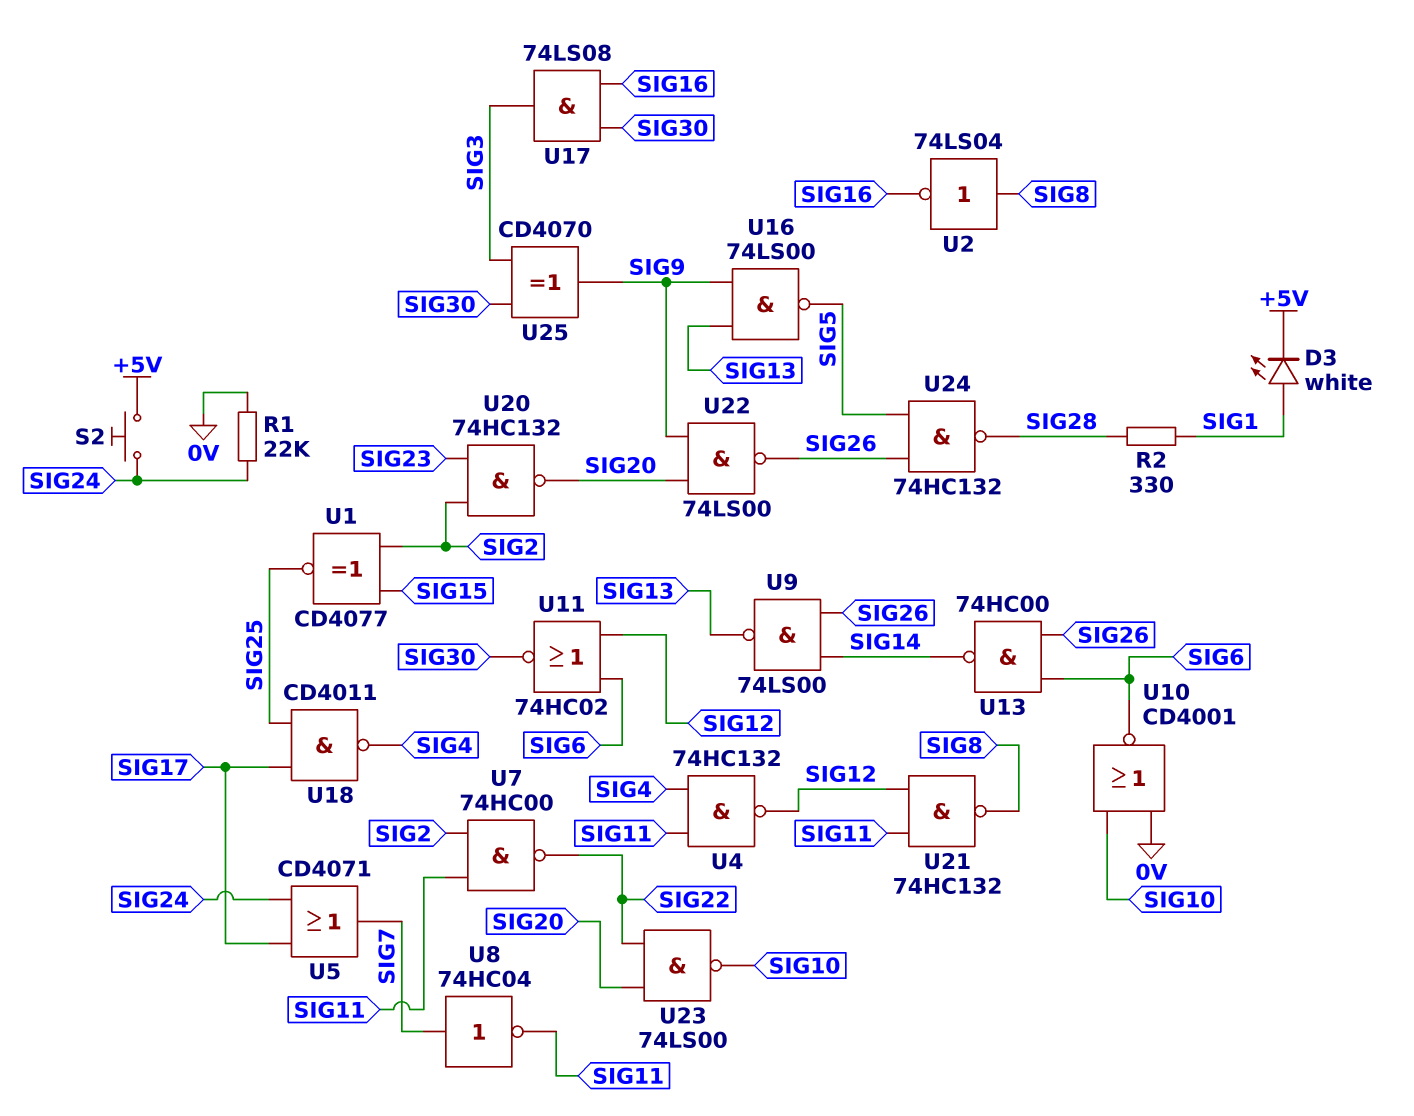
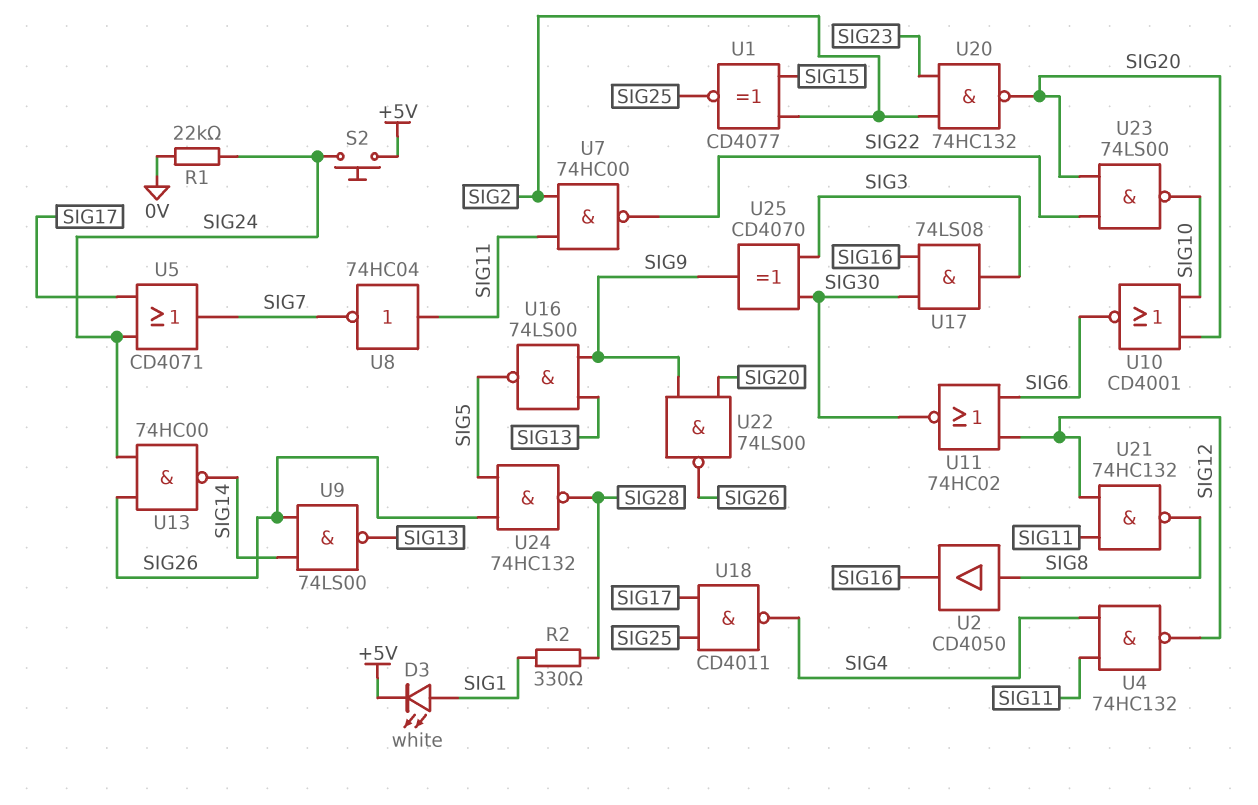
U2: NOT 74LS04 (in SIG8, out SIG16) -> buffer CD4050 (in SIG8, out SIG16)
U8: NOT 74HC04 (in SIG7, out SIG11) -> NOT 74HC04 (in SIG11, out SIG7)
U10: NOR CD4001 (in 0V, in SIG10, out SIG6) -> NOR CD4001 (in SIG10, in SIG20, out SIG6)
U13: NAND 74HC00 (in SIG6, in SIG26, out SIG14) -> NAND 74HC00 (in SIG24, in SIG26, out SIG14)

